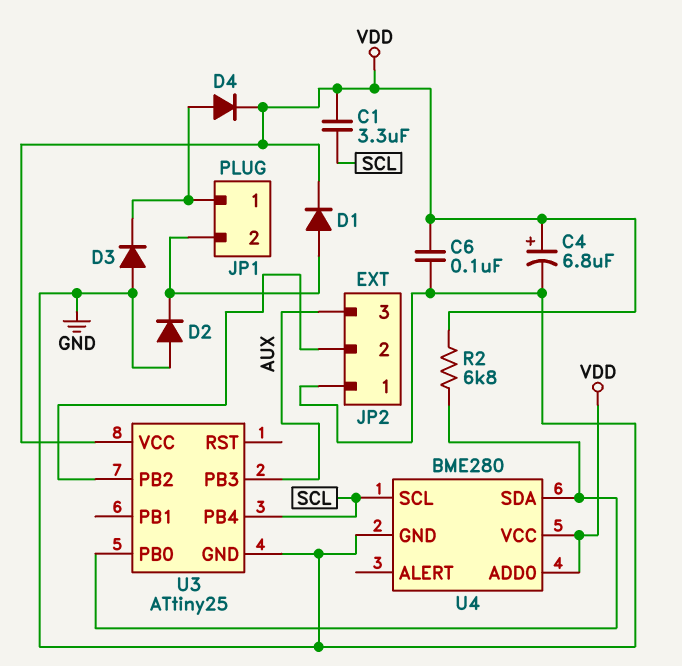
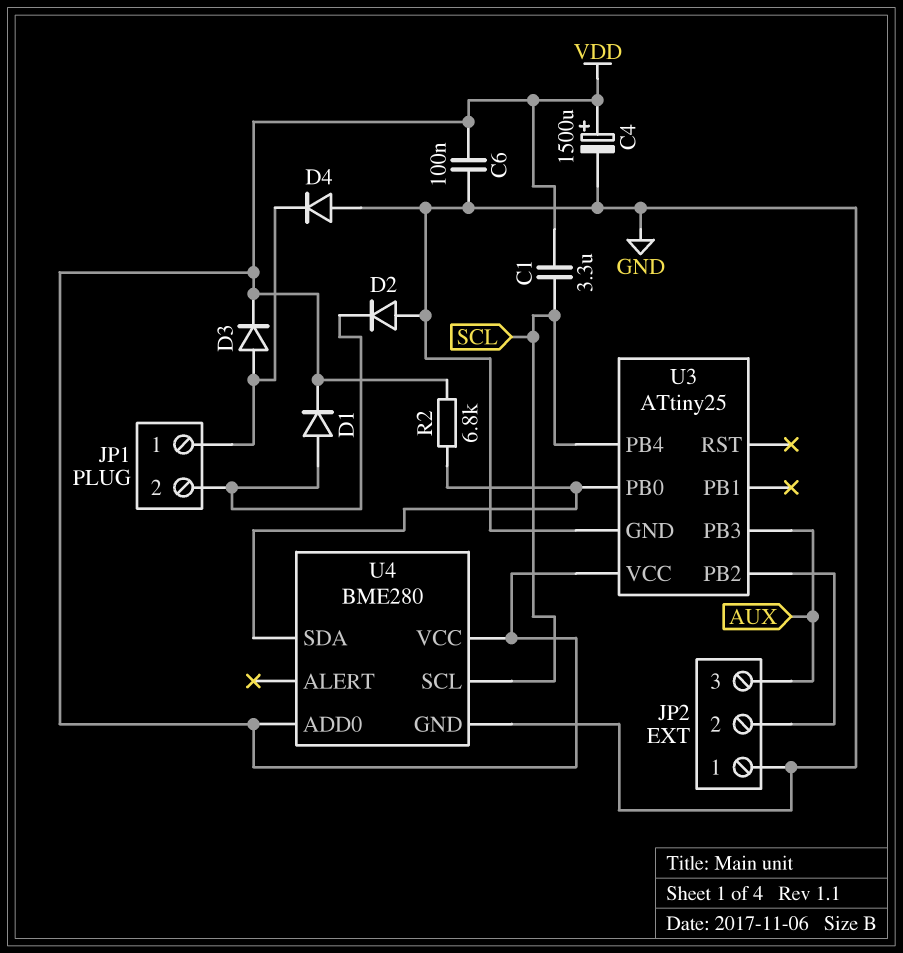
C4: 6.8uF (plus VDD, minus GND) -> 1500uF (plus VDD, minus GND)
D3: diode (A GND, K JP1/1) -> diode (A JP1/1, K VDD)
D4: diode (A JP1/1, K VDD) -> diode (A GND, K JP1/1)

